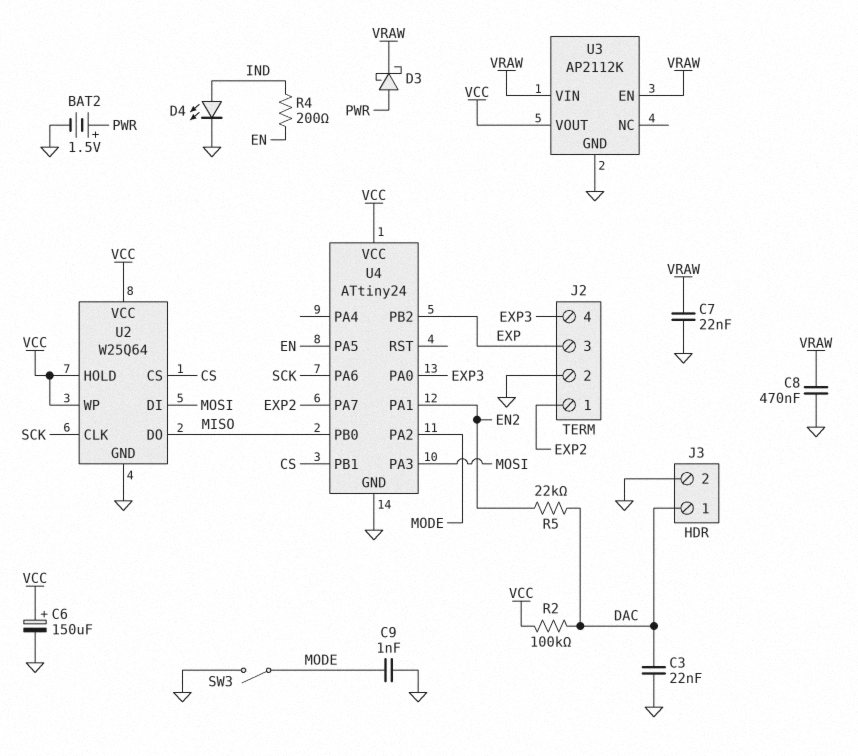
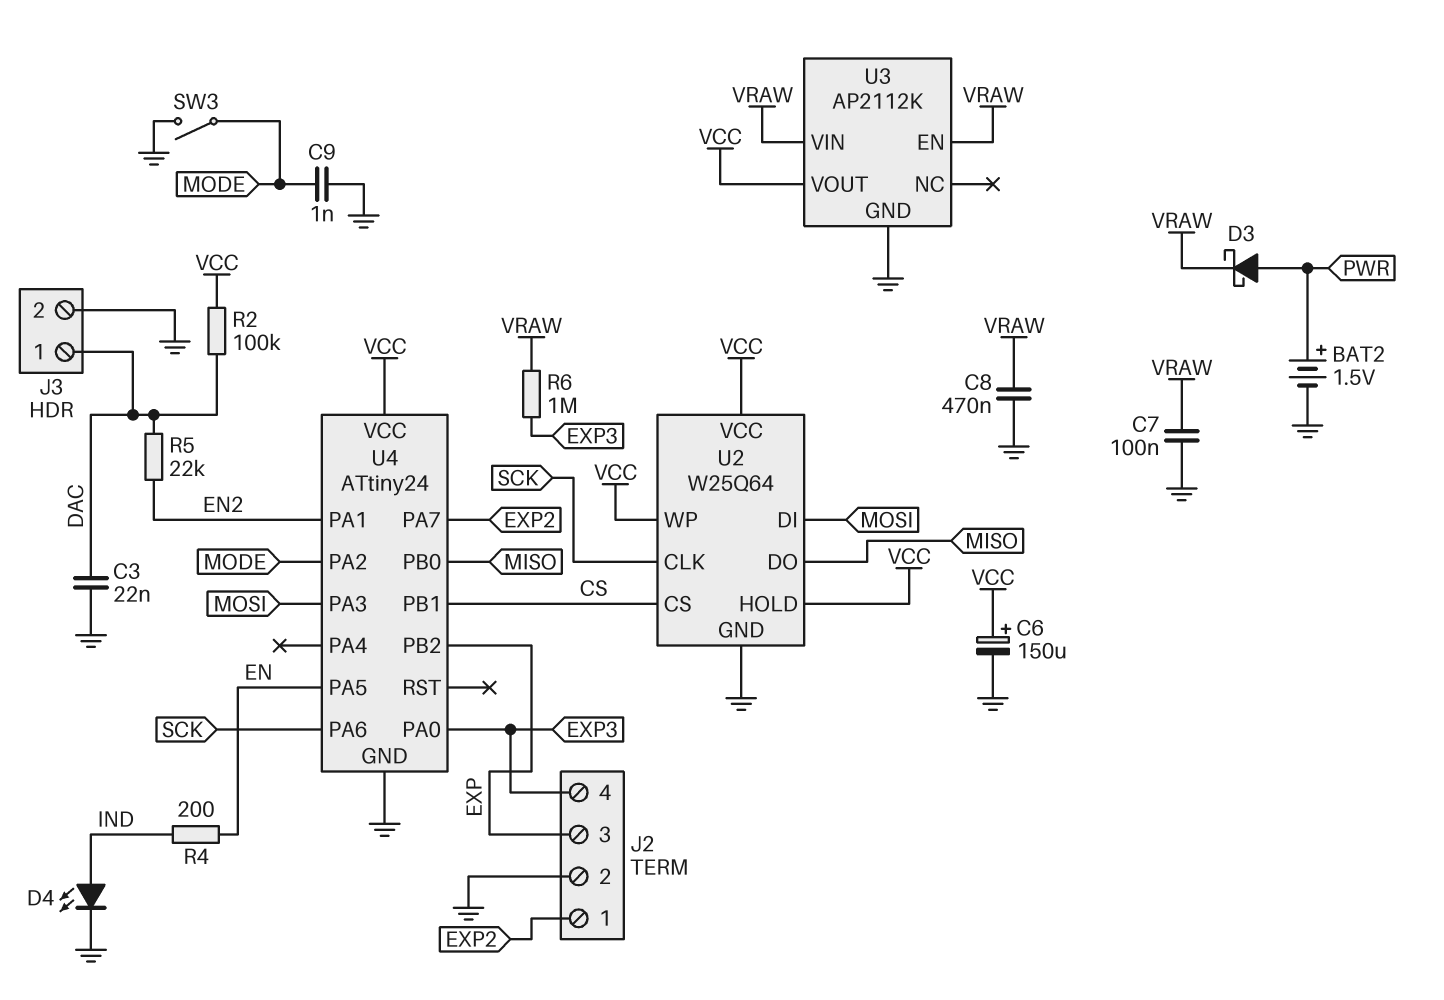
C7: 22nF (GND, VRAW) -> 100nF (GND, VRAW)
R6: none -> 1M (EXP3, VRAW)

